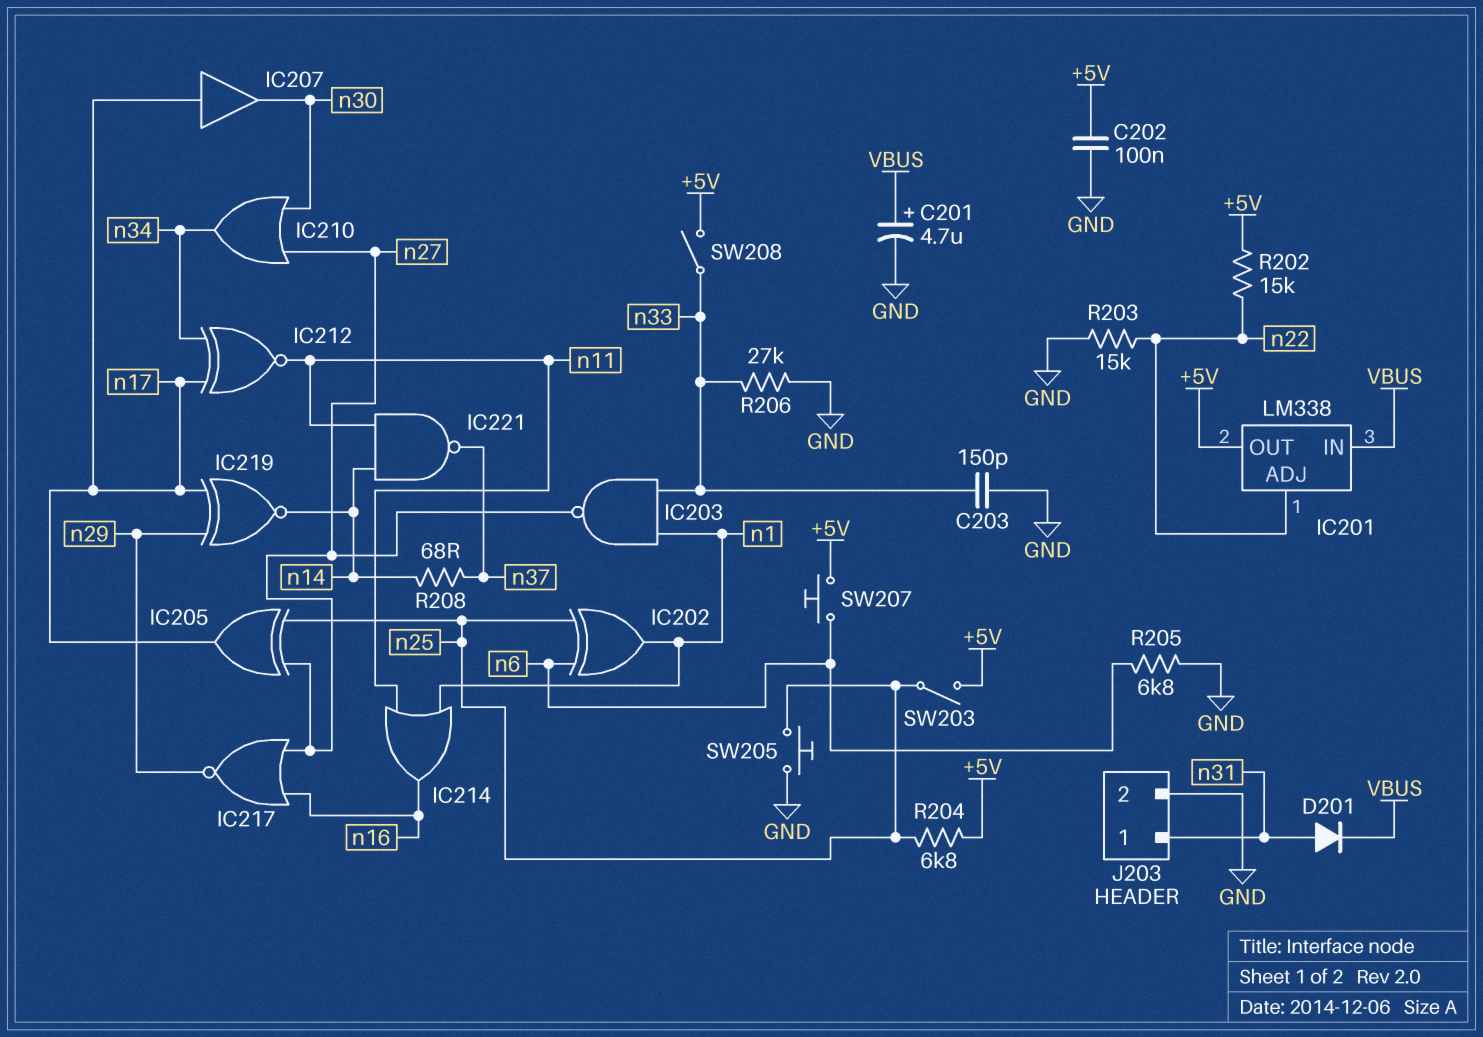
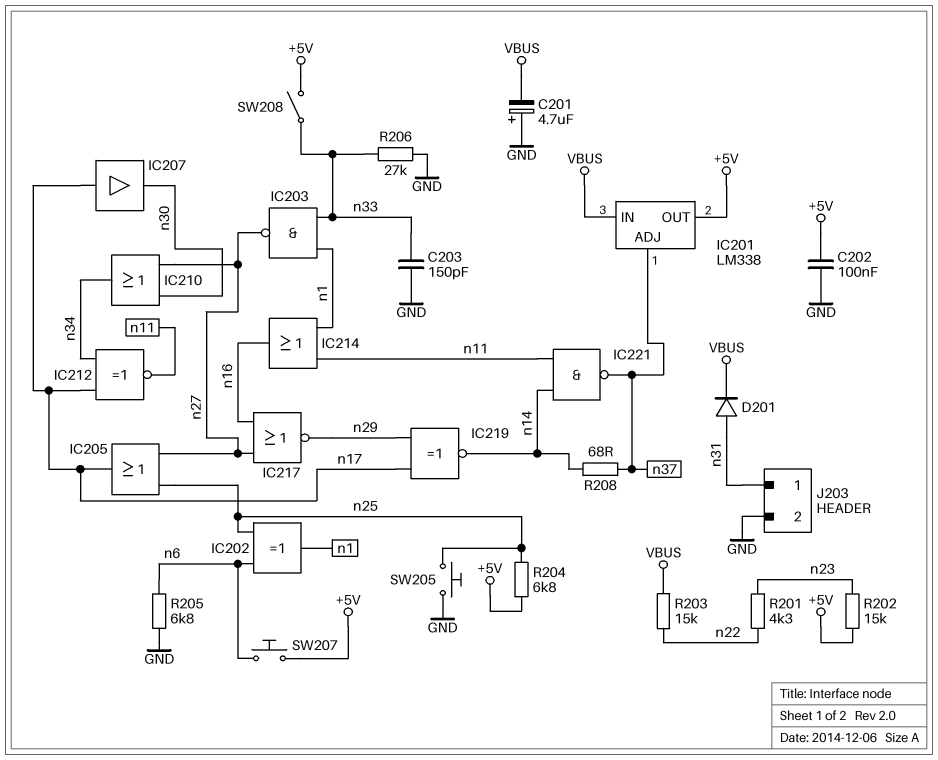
C201: 4.7uF (plus VBUS, minus GND) -> 4.7uF (plus GND, minus VBUS)
IC201 pin ADJ: n22 -> n37
IC205: XOR (in n25, in n27, out n17) -> OR (in n25, in n27, out n17)
R201: none -> 4.3k (n22, n23)
R202: 15k (+5V, n22) -> 15k (+5V, n23)
R203: 15k (GND, n22) -> 15k (VBUS, n22)
SW203: switch (+5V, n25) -> none

